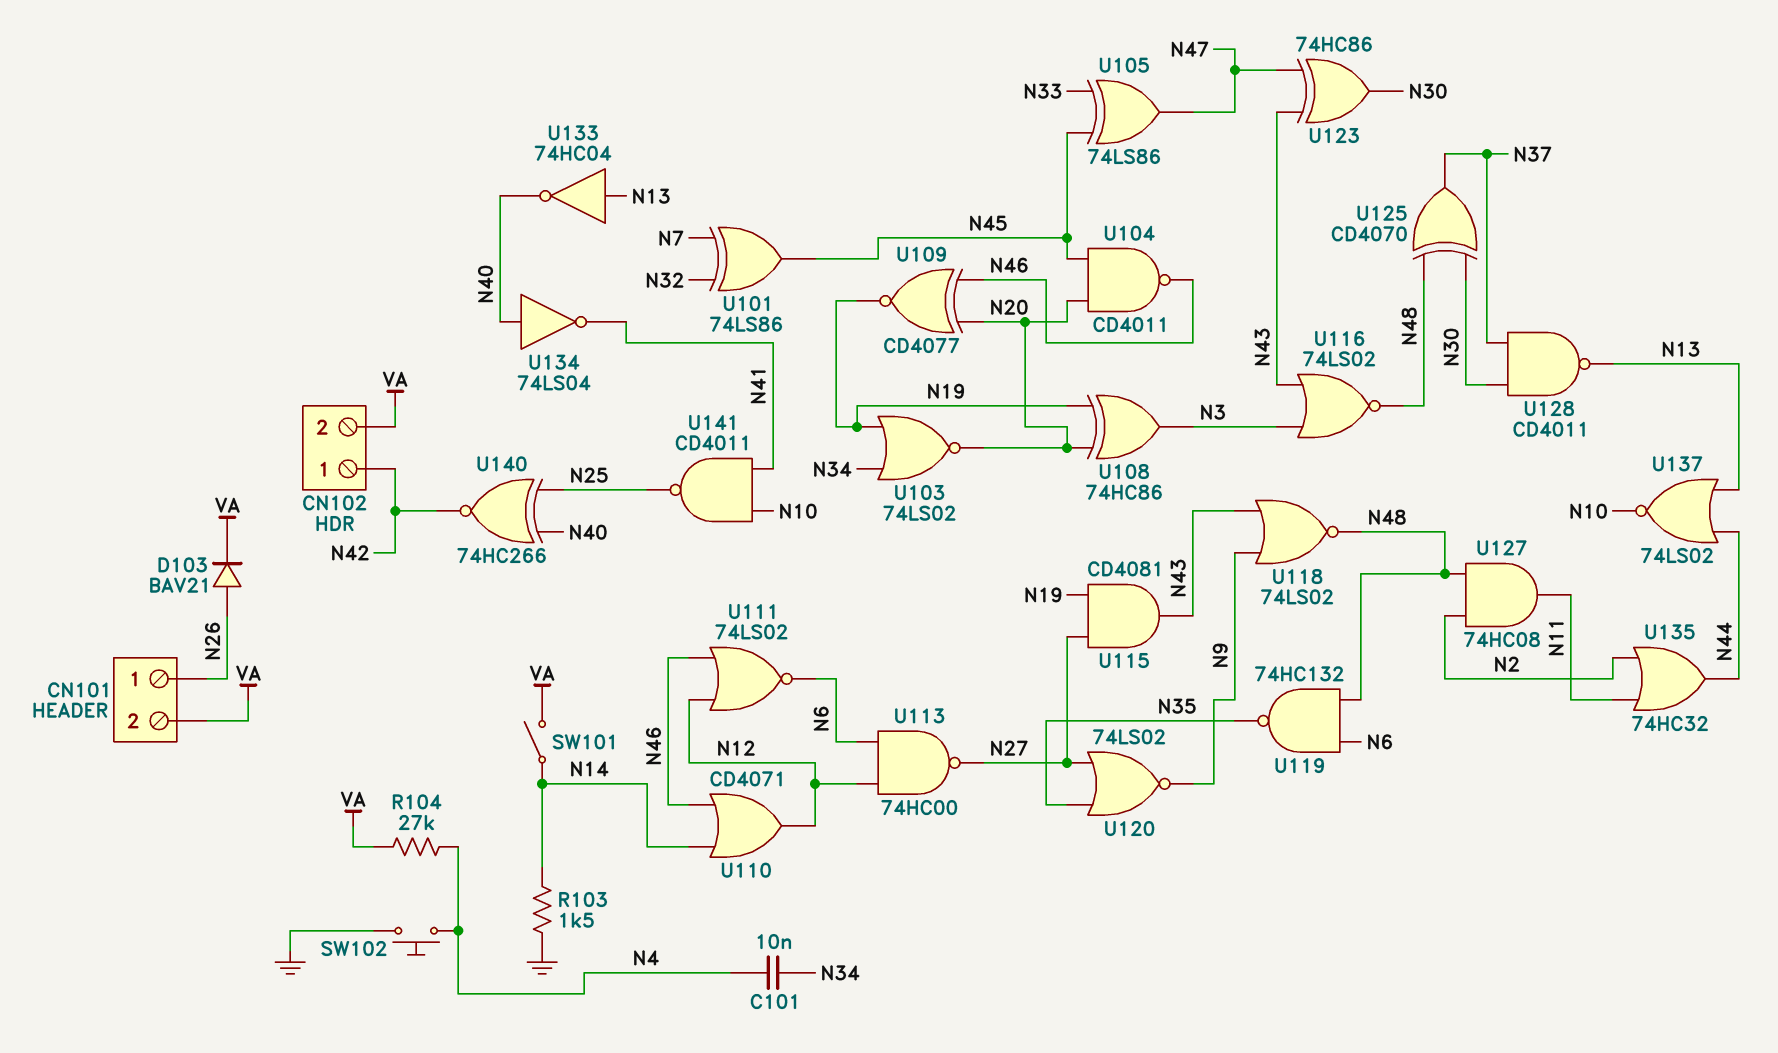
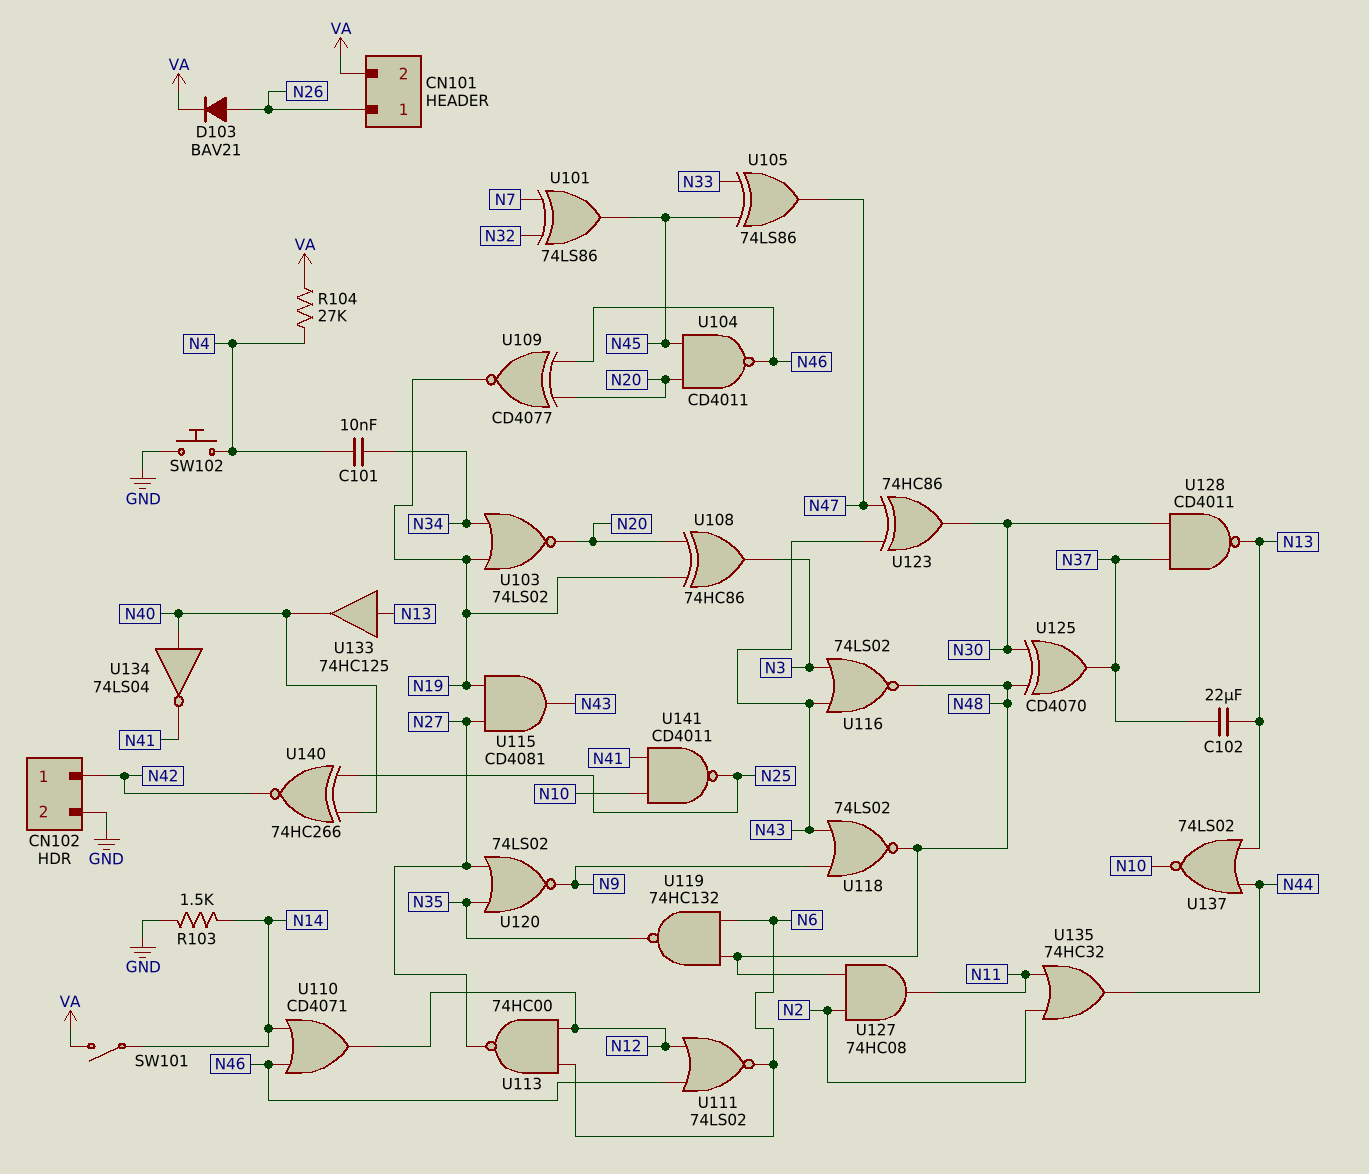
C102: none -> 22uF (N13, N37)
CN102 pin 2: VA -> GND
U133: NOT 74HC04 (in N13, out N40) -> buffer 74HC125 (in N13, out N40)

